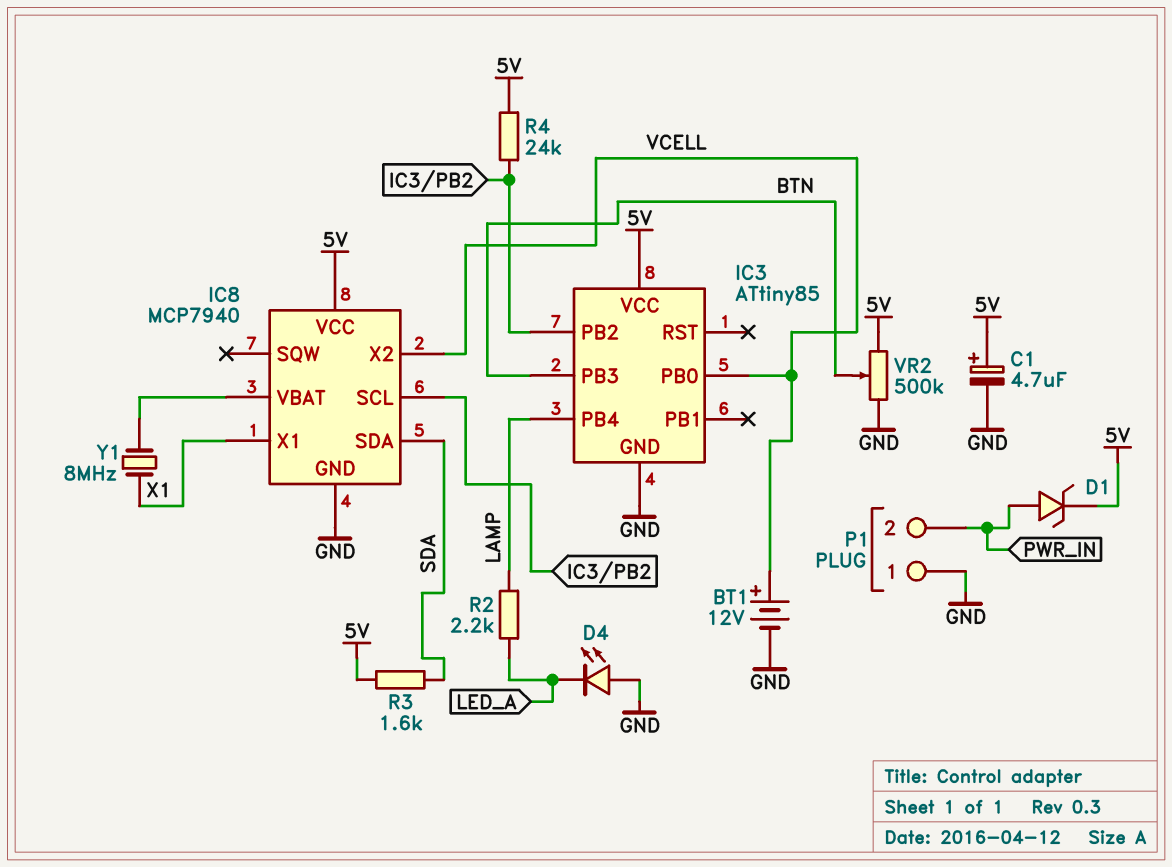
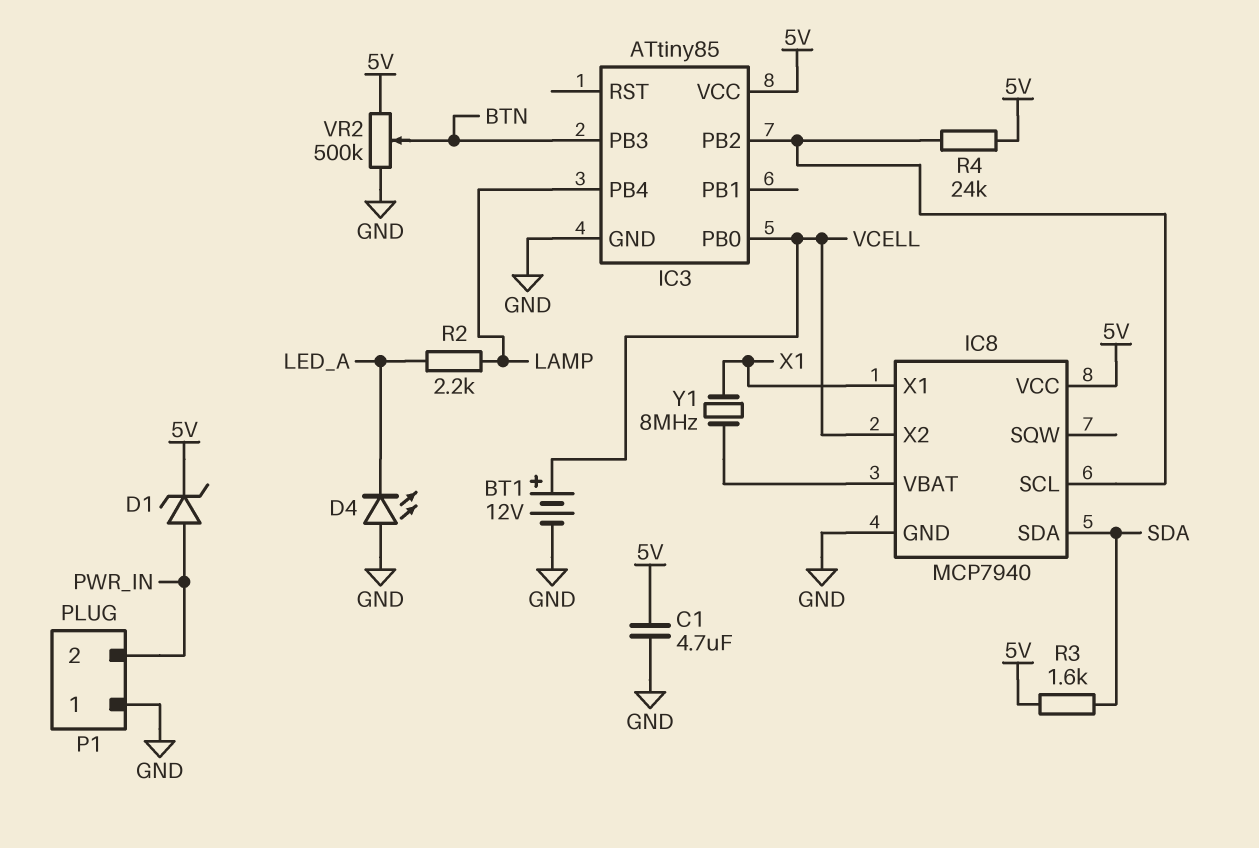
C1: 4.7uF (plus 5V, minus GND) -> 4.7uF (5V, GND)

